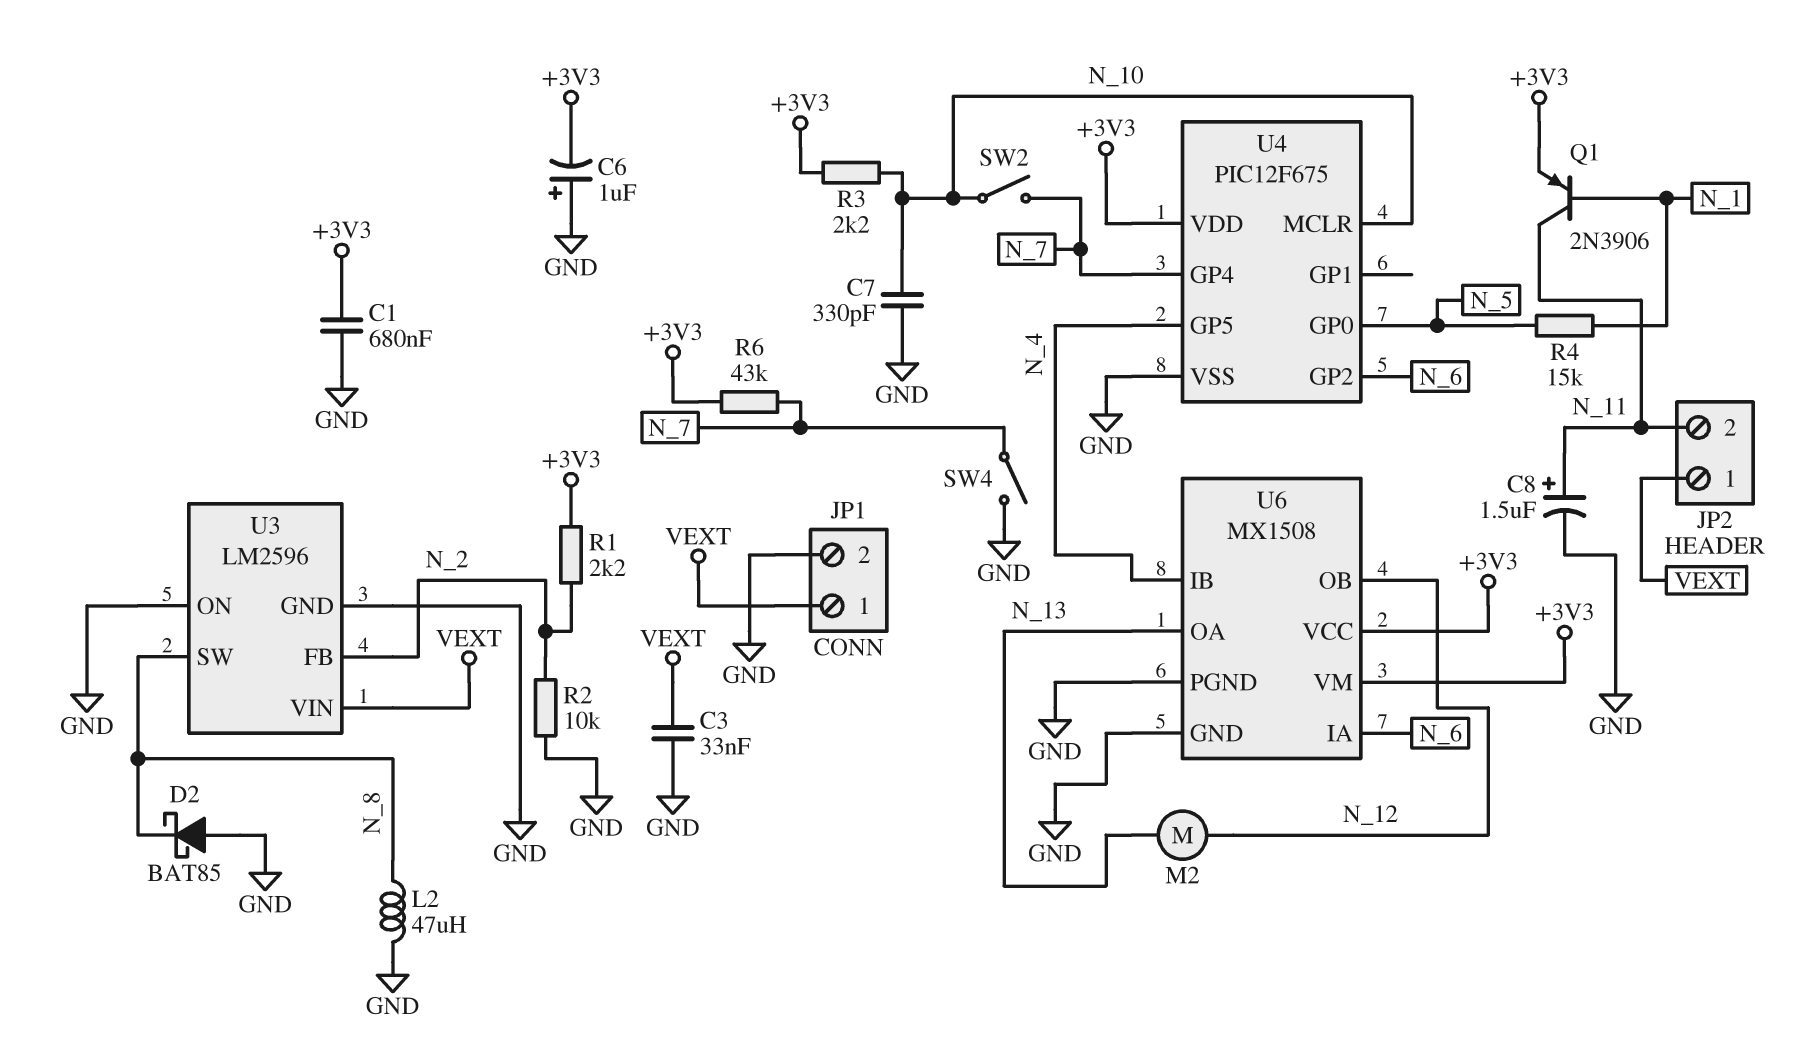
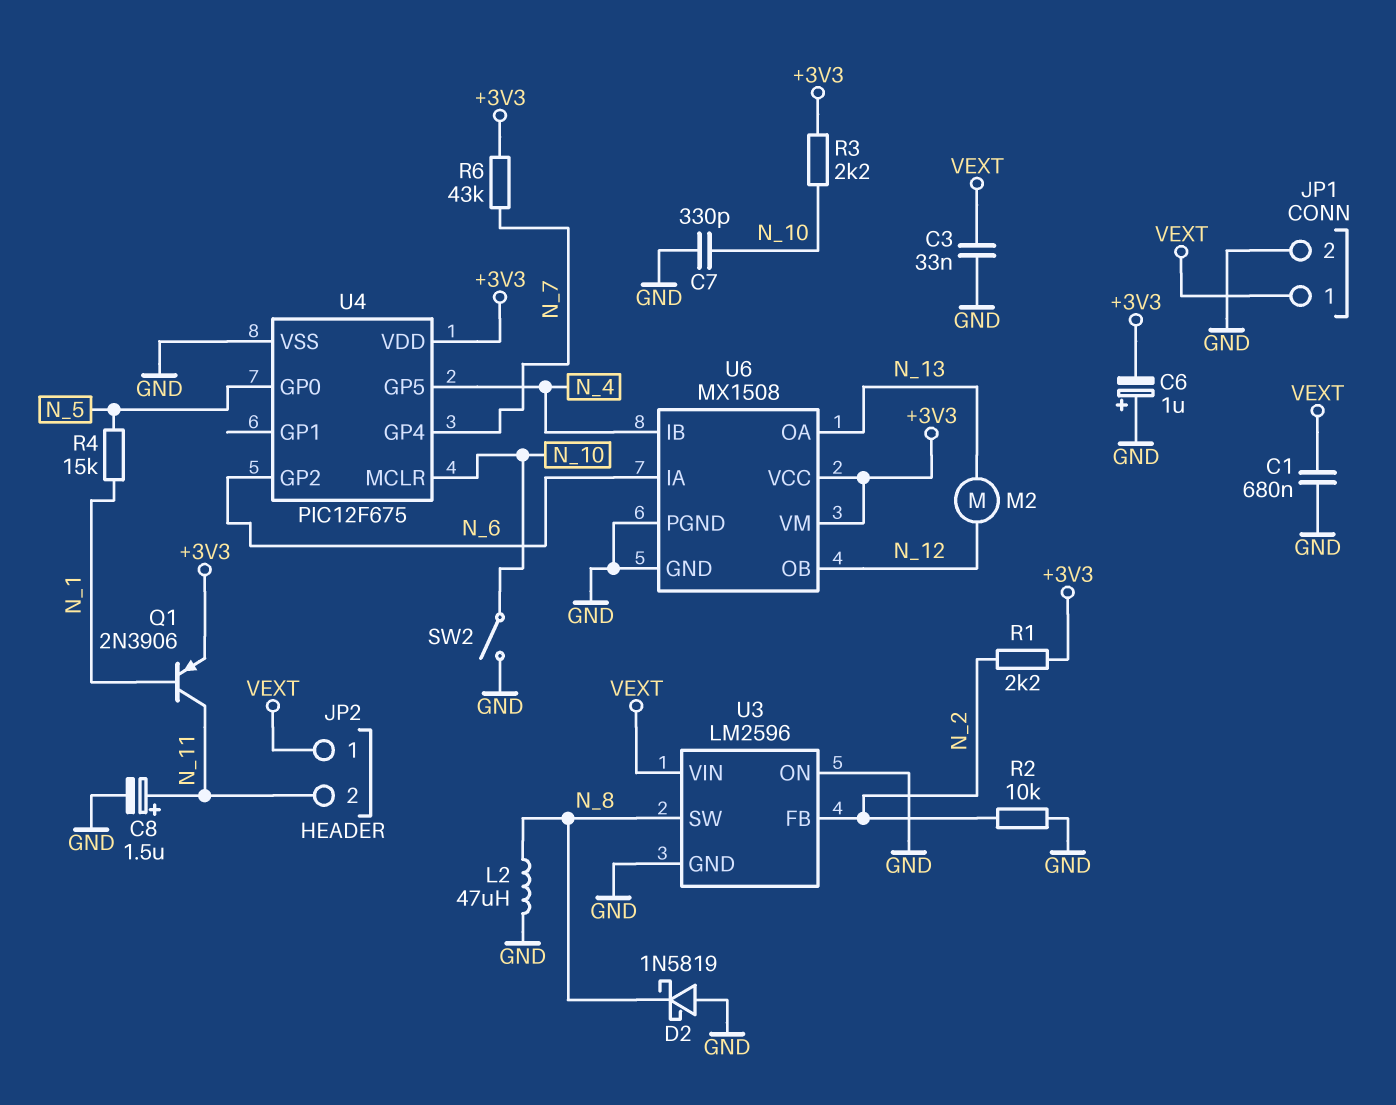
C1: 680nF (+3V3, GND) -> 680nF (GND, VEXT)
D2: schottky BAT85 (A GND, K N_8) -> schottky 1N5819 (A GND, K N_8)
SW2: switch (N_7, N_10) -> switch (GND, N_10)
SW4: switch (GND, N_7) -> none

